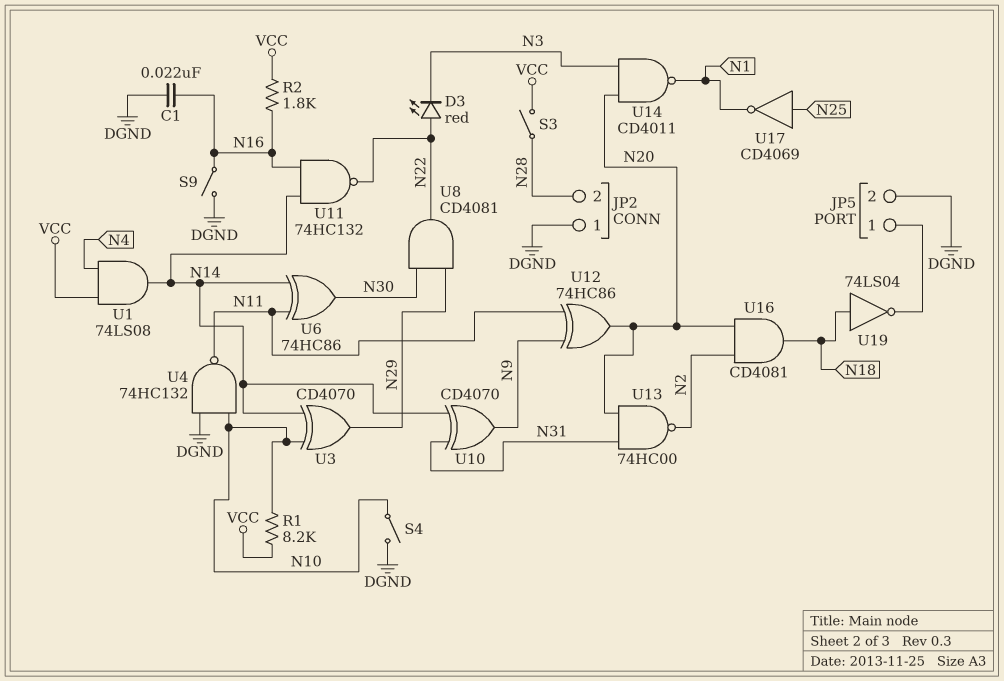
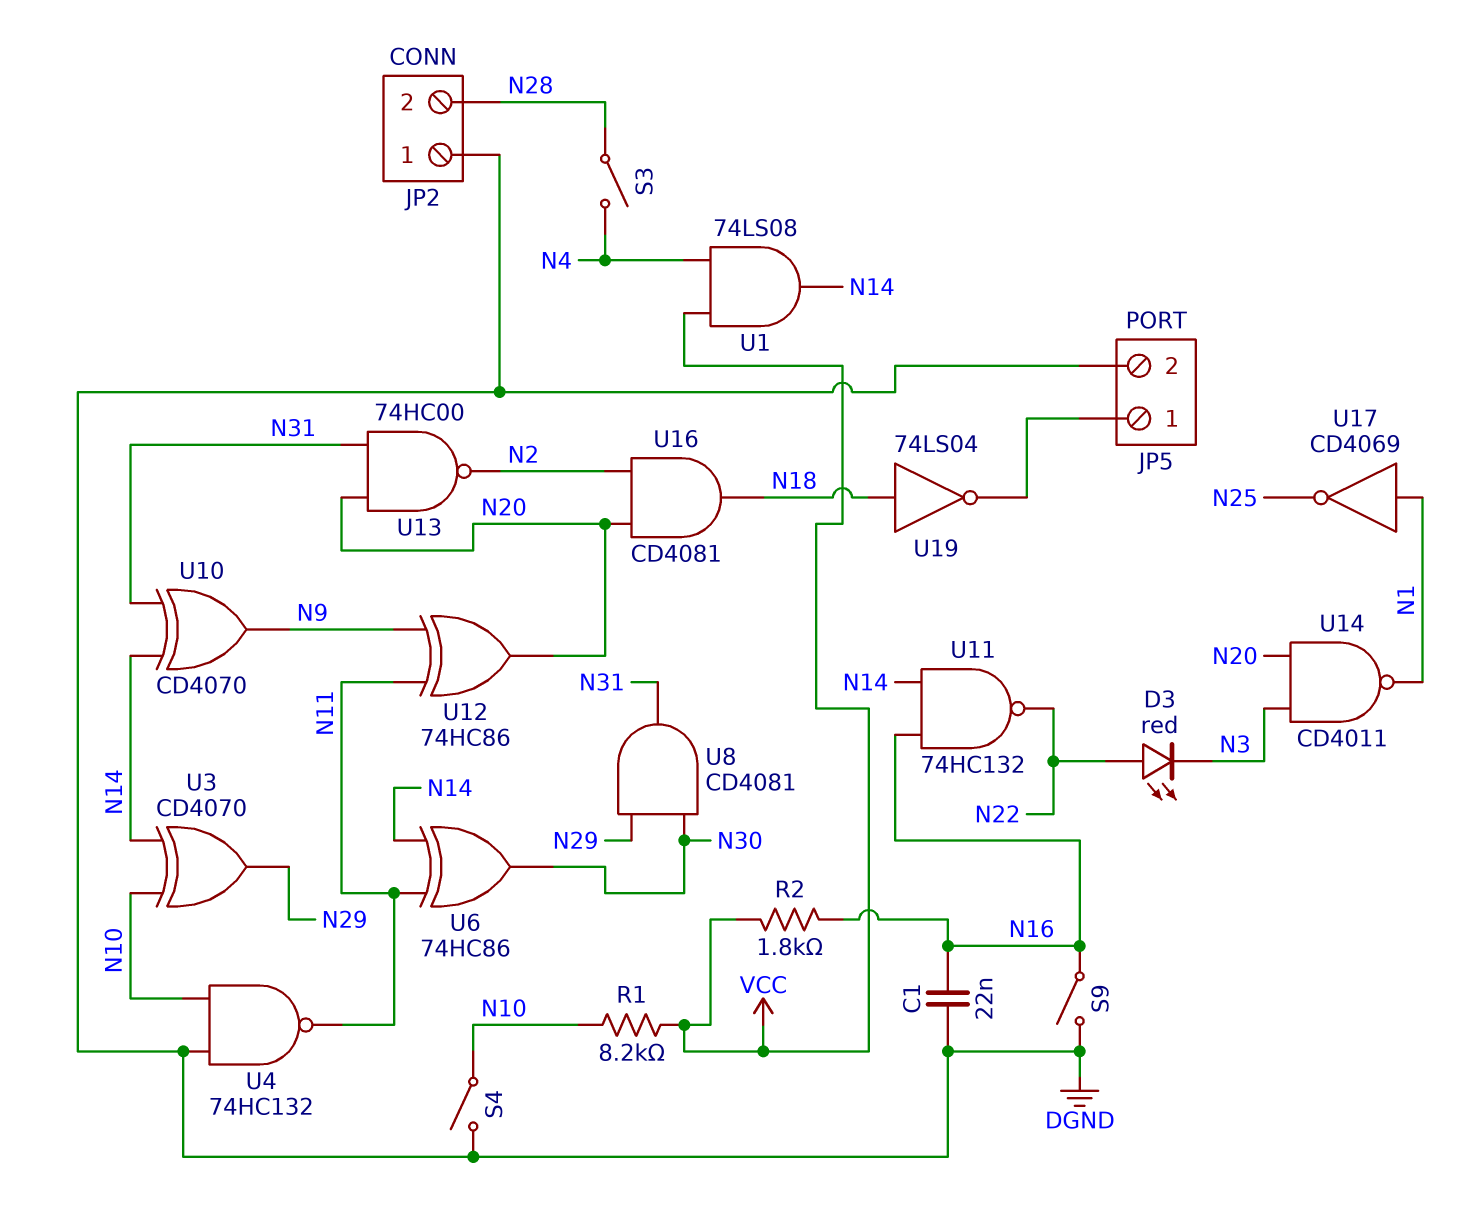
S3: switch (N28, VCC) -> switch (N4, N28)
U8: AND CD4081 (in N29, in N30, out N22) -> AND CD4081 (in N29, in N30, out N31)
U17: NOT CD4069 (in N25, out N1) -> NOT CD4069 (in N1, out N25)

